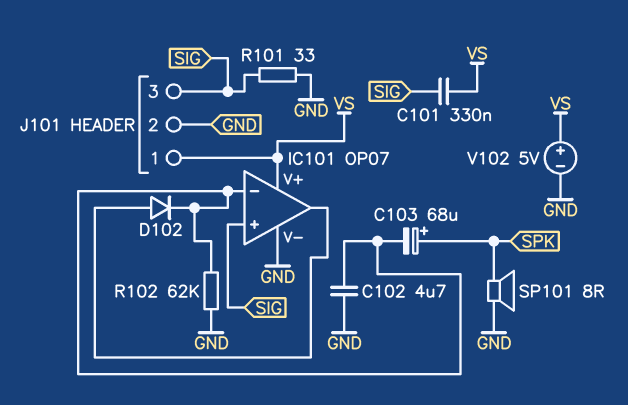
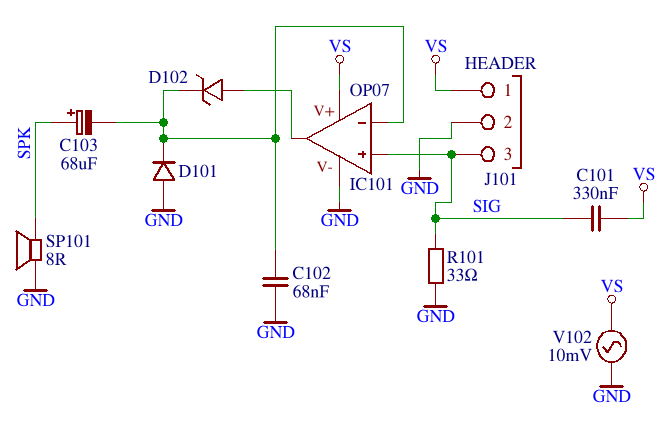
C102: 4.7uF (GND, IC101/in-) -> 68nF (GND, IC101/in-)
D101: none -> diode (A GND, K IC101/in-)
D102: diode (A IC101/out, K IC101/in-) -> zener (A IC101/out, K IC101/in-)
R102: 62k (GND, IC101/in-) -> none
V102: 5V (plus VS, minus GND) -> AC 10mV (GND, VS)

